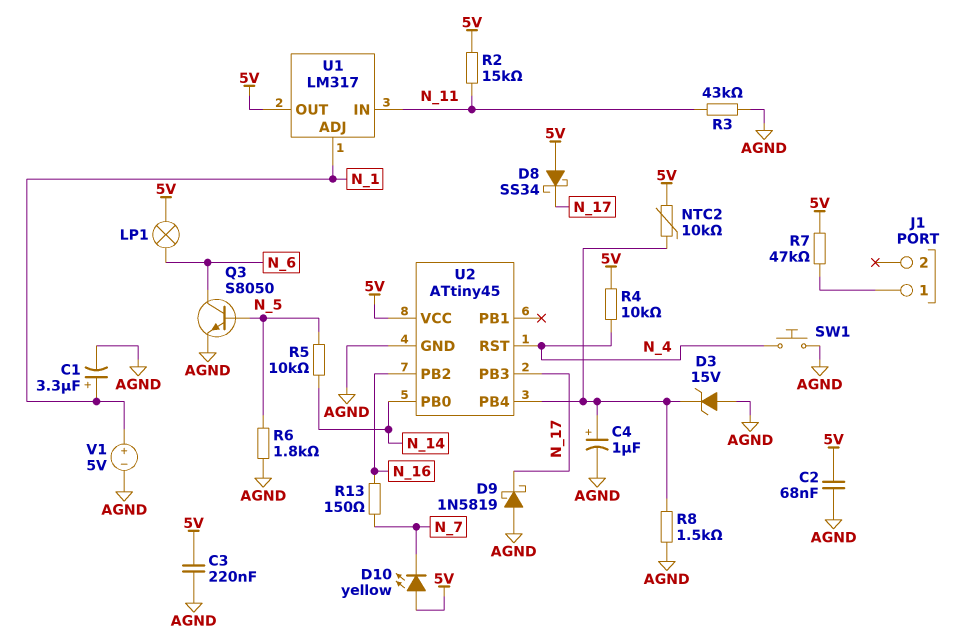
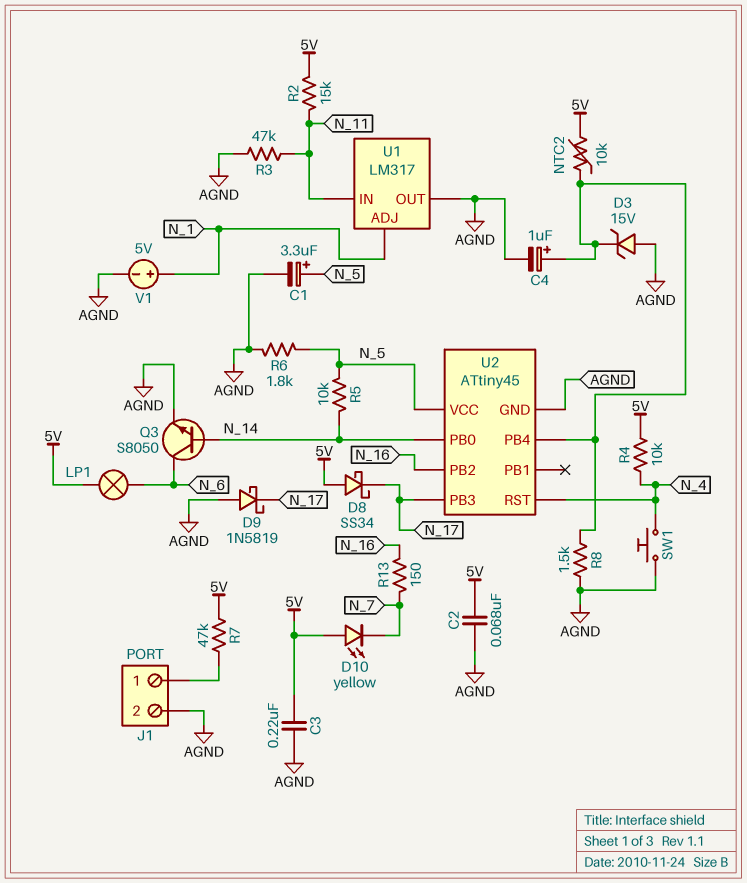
C1: 3.3uF (plus N_1, minus AGND) -> 3.3uF (plus N_5, minus AGND)
J1 pin 2: none -> AGND
Q3: NPN S8050 (B N_5, C N_6, E AGND) -> NPN S8050 (B N_14, C N_6, E AGND)
R3: 43k (AGND, N_11) -> 47k (AGND, N_11)
U1 pin OUT: 5V -> AGND
U2 pin VCC: 5V -> N_5

